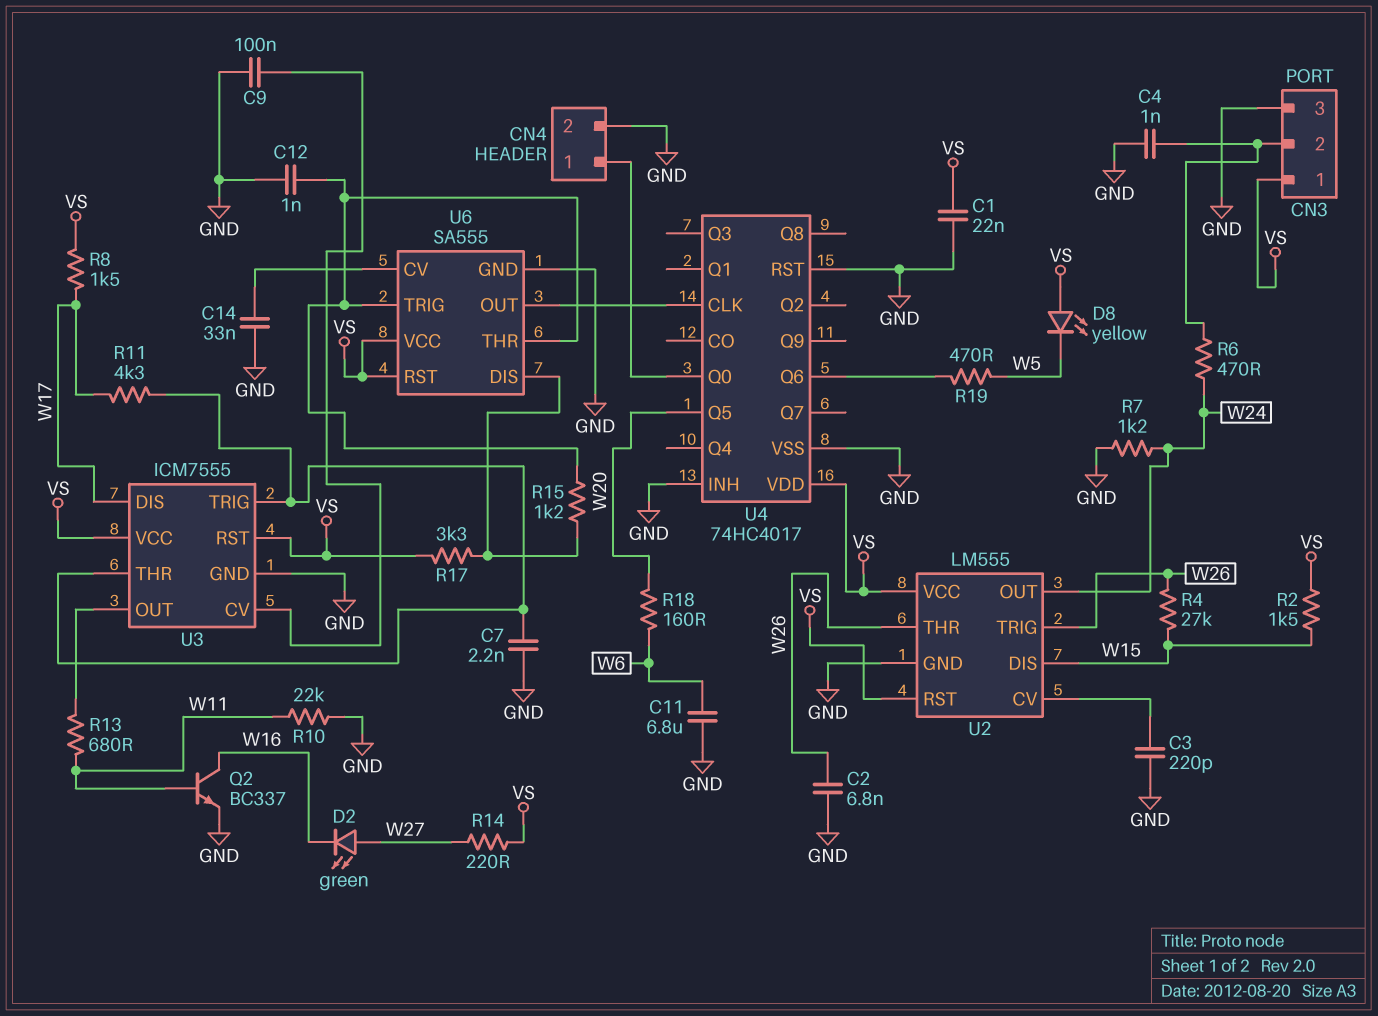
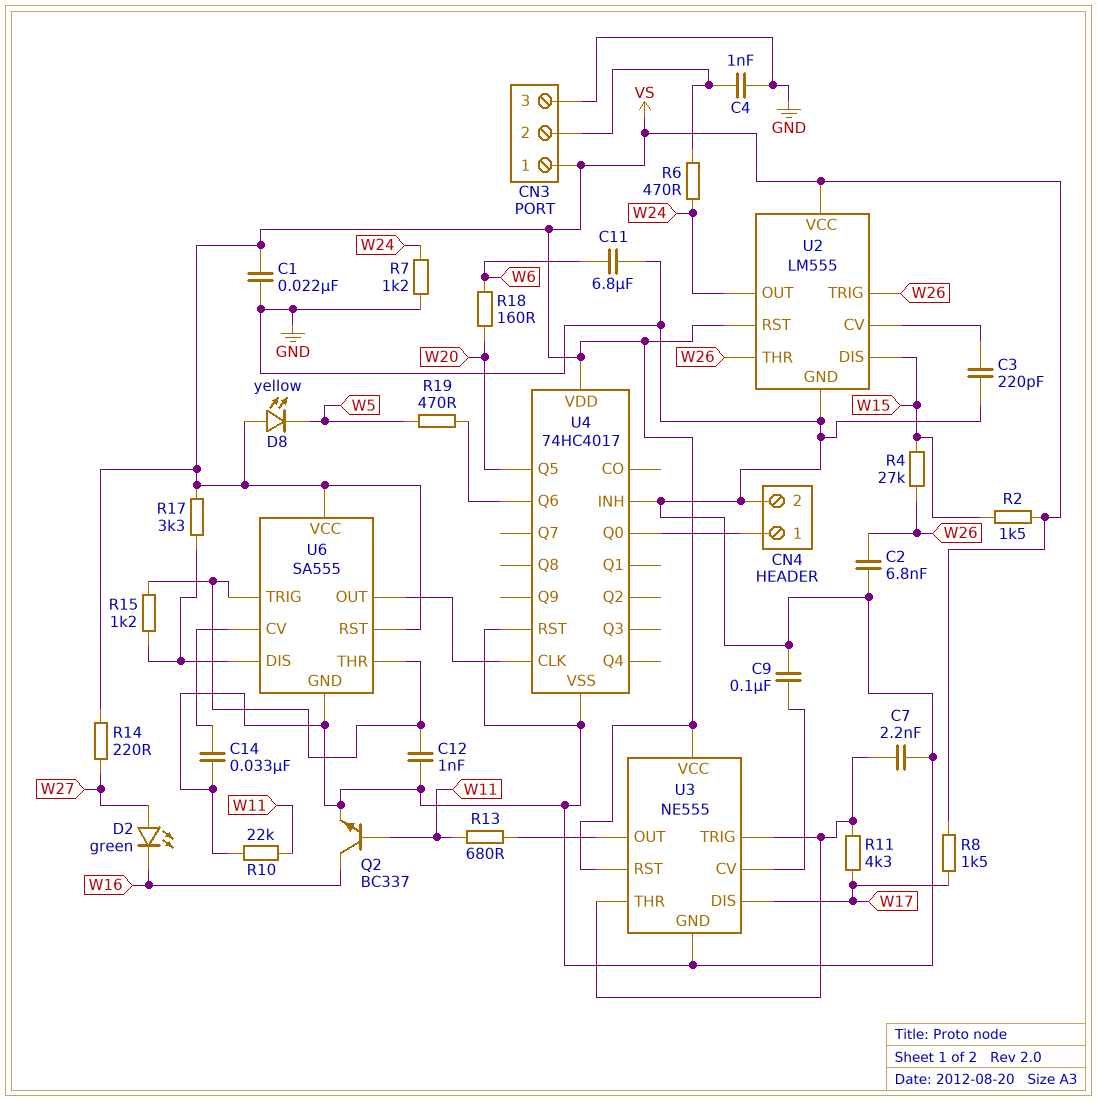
U3: ICM7555 -> NE555

